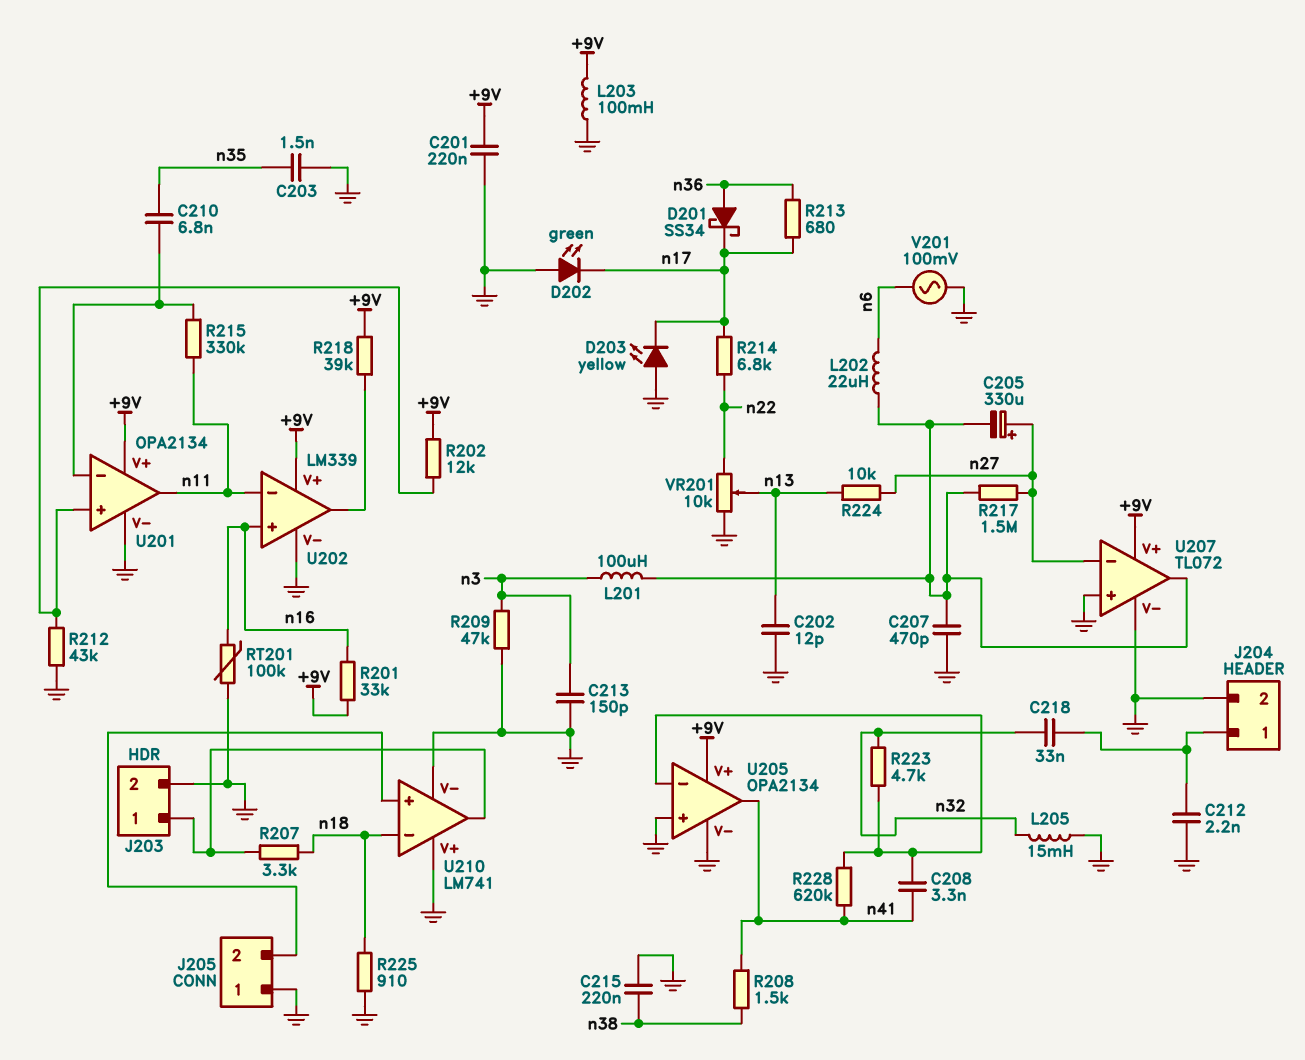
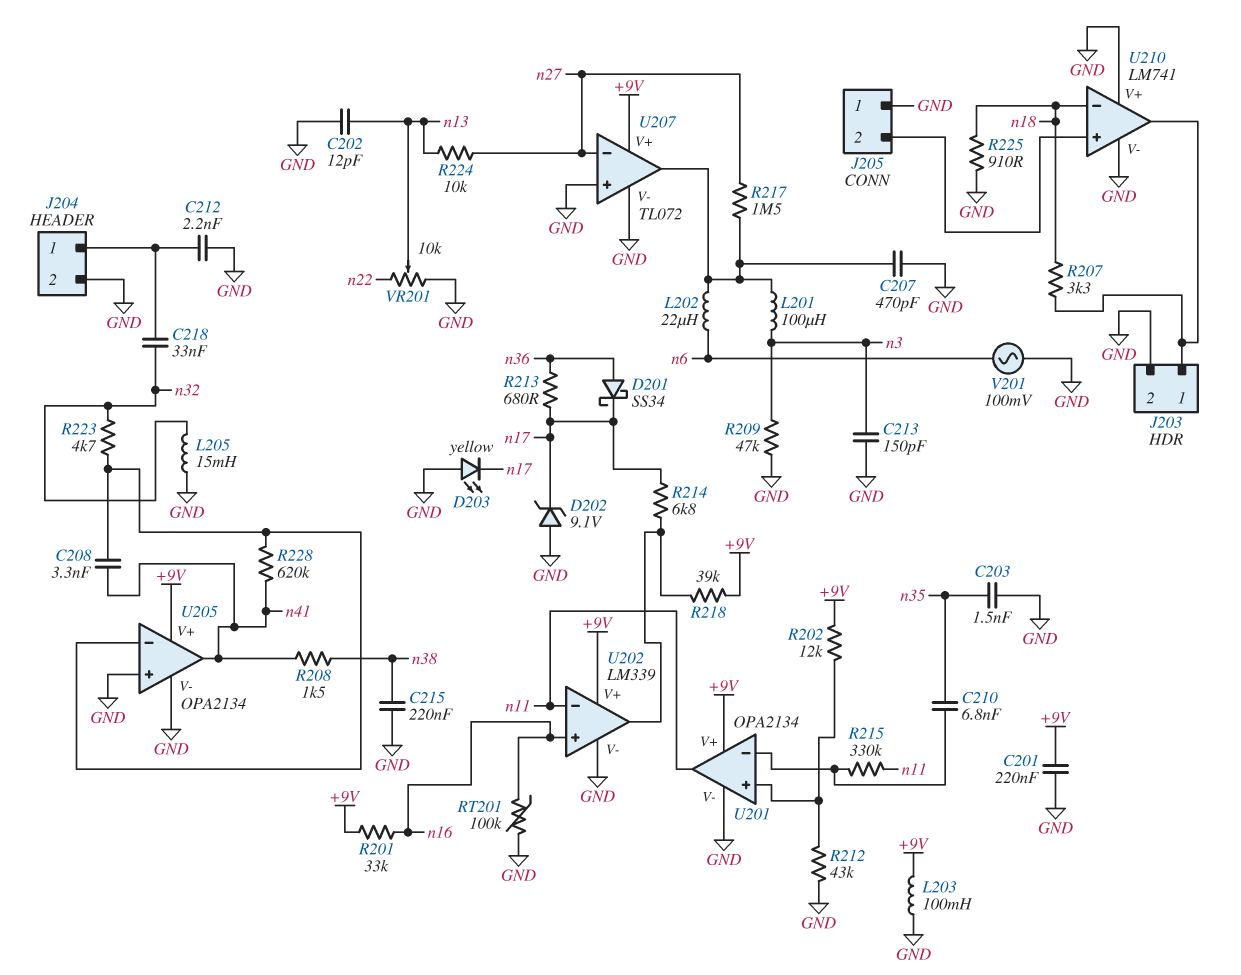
C205: 330uF (plus n27, minus U207/out) -> none
D202: LED green (A GND, K n17) -> zener 9.1V (A GND, K n17)
R214: 6.8k (n17, n22) -> 6.8k (U202/out, n17)

